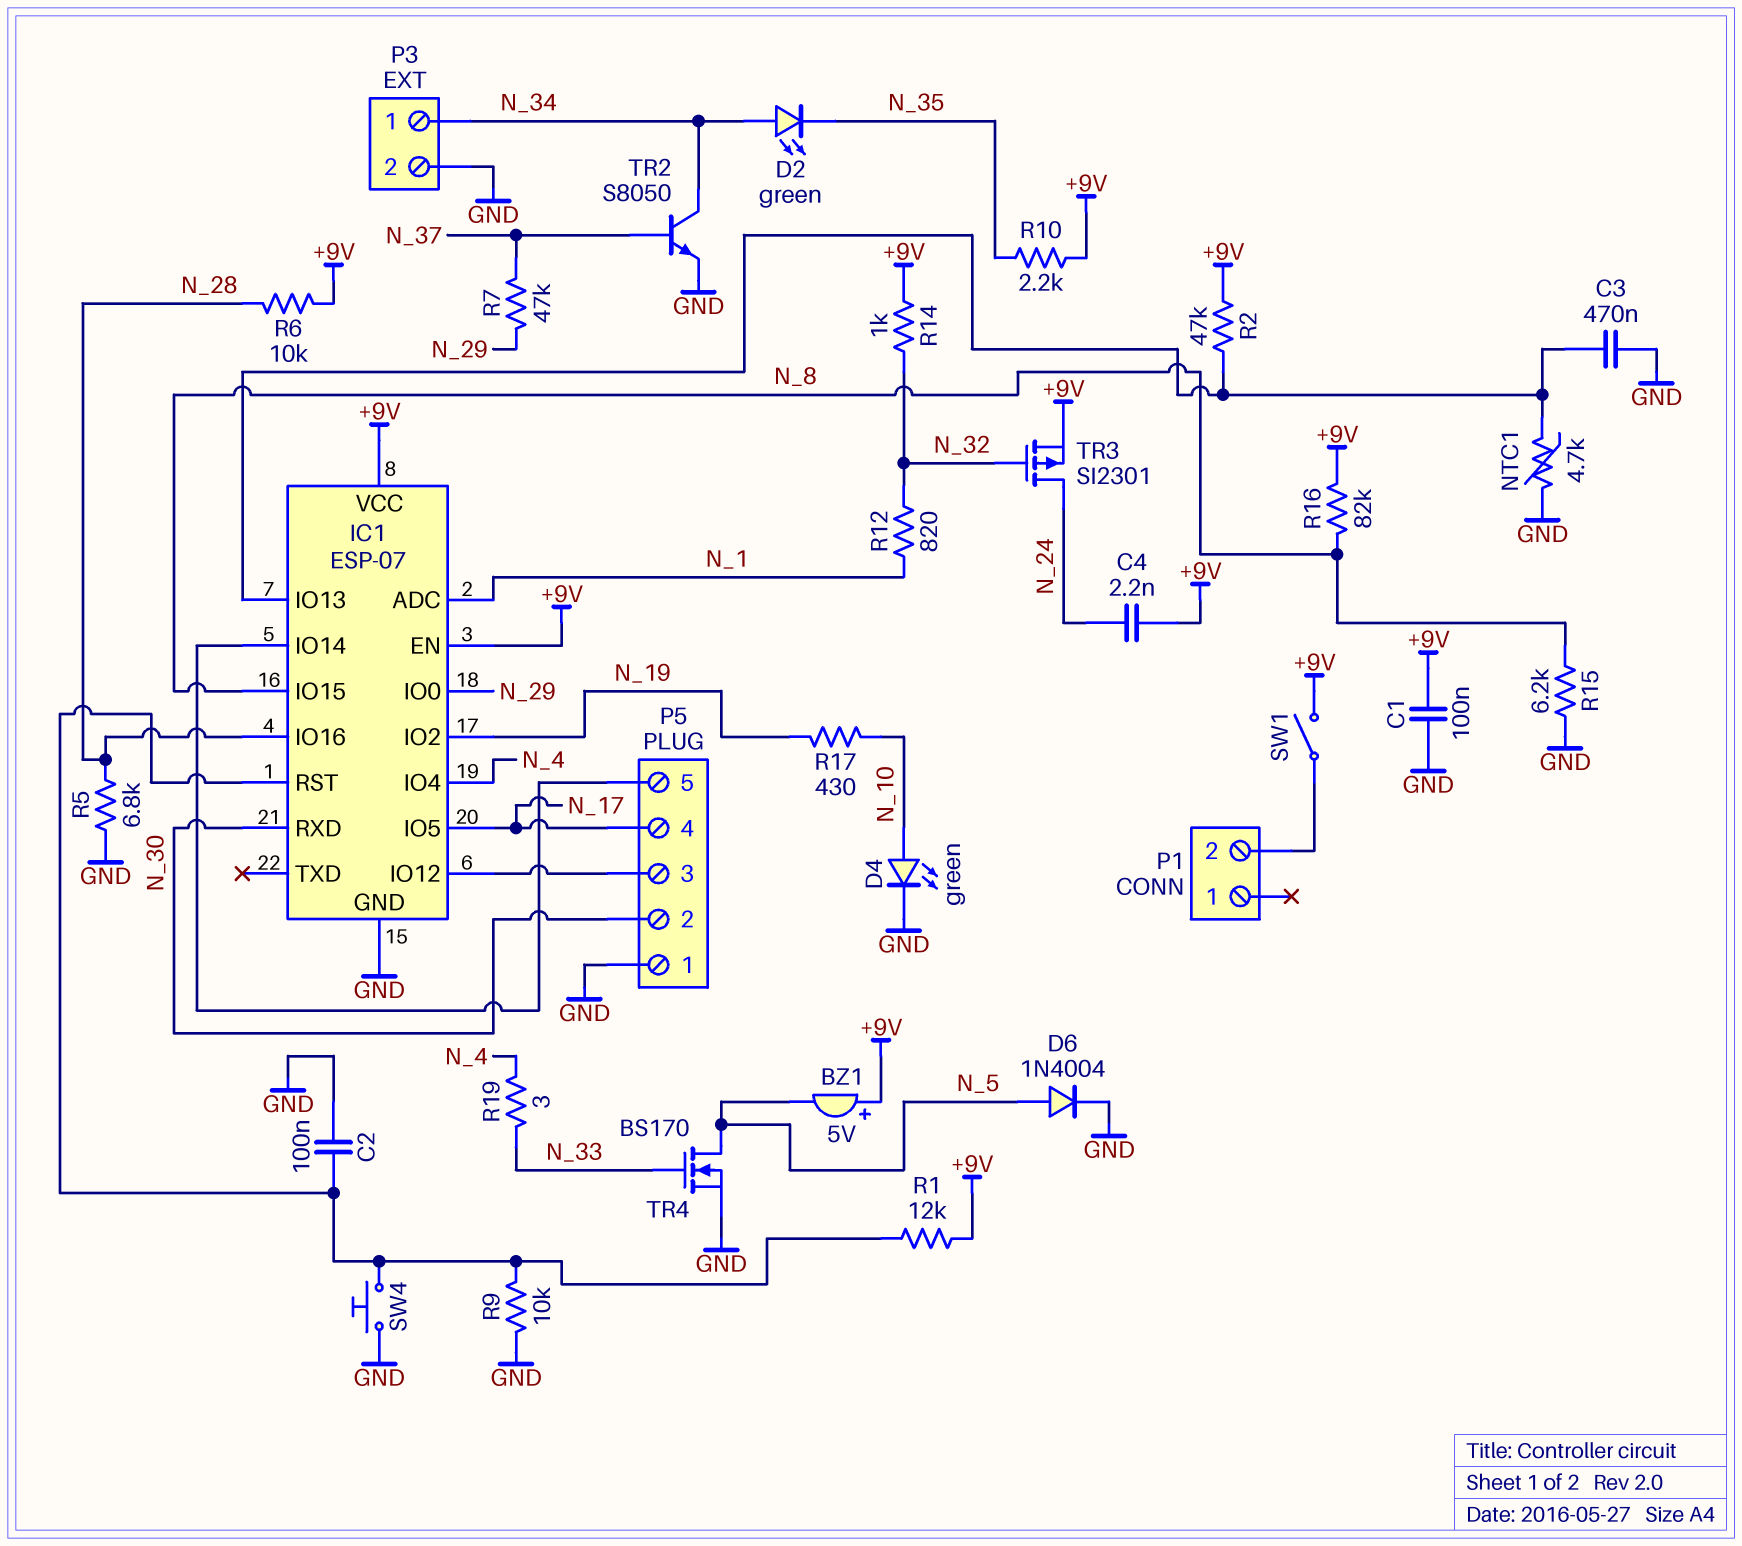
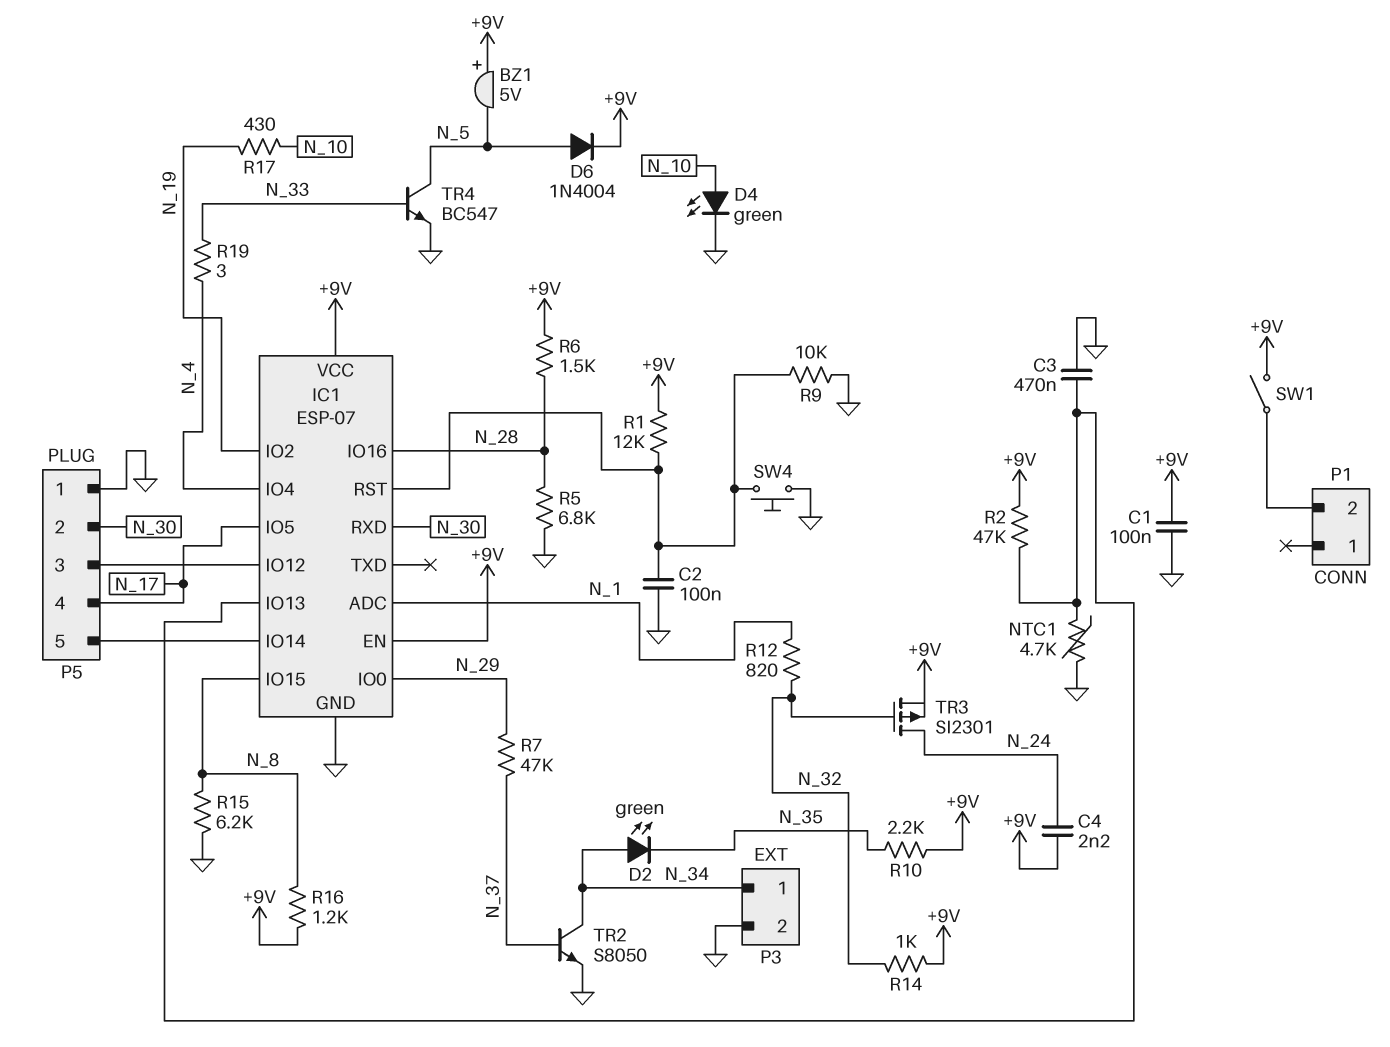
D6: diode 1N4004 (A N_5, K GND) -> diode 1N4004 (A N_5, K +9V)
R6: 10k (+9V, N_28) -> 1.5k (+9V, N_28)
R16: 82k (+9V, N_8) -> 1.2k (+9V, N_8)
TR4: NMOS BS170 (G N_33, D N_5, S GND) -> NPN BC547 (B N_33, C N_5, E GND)

